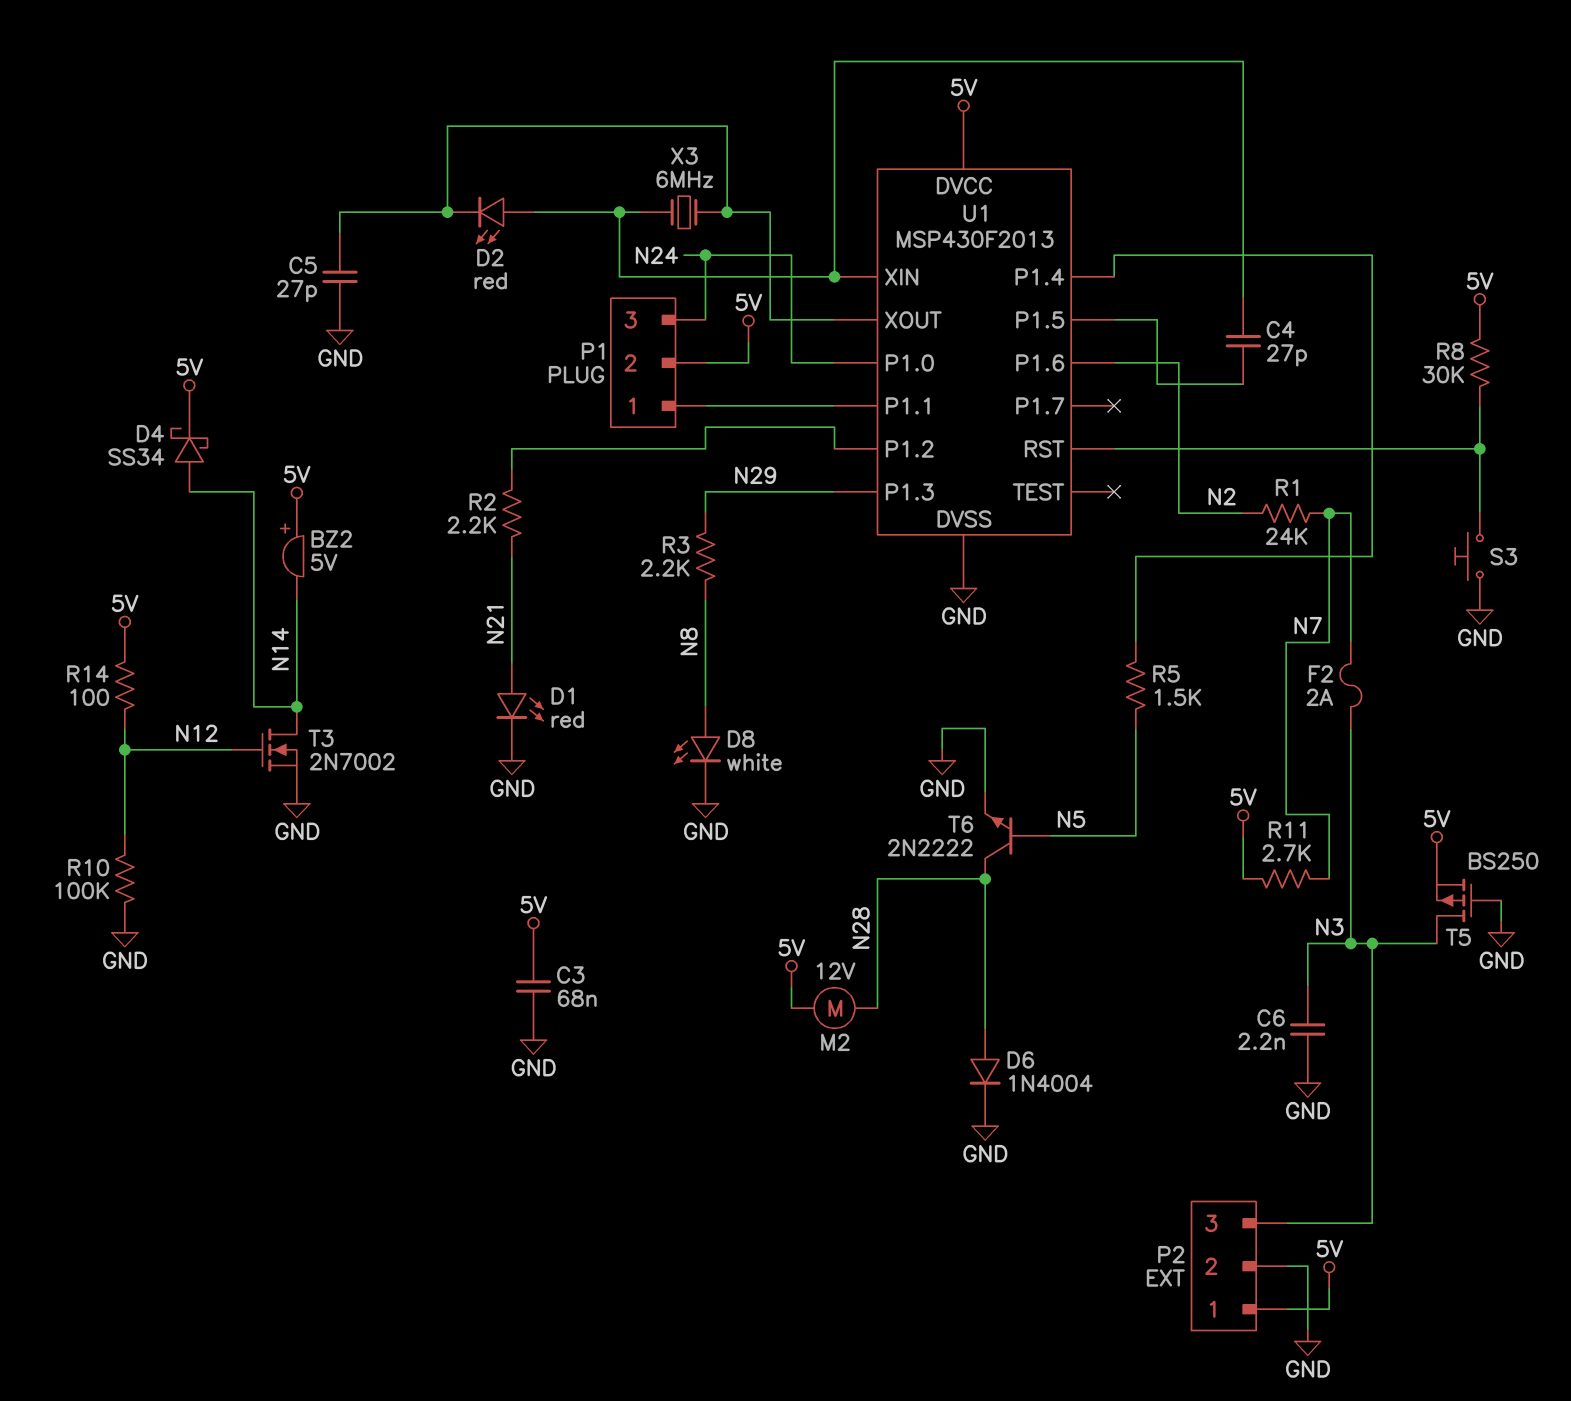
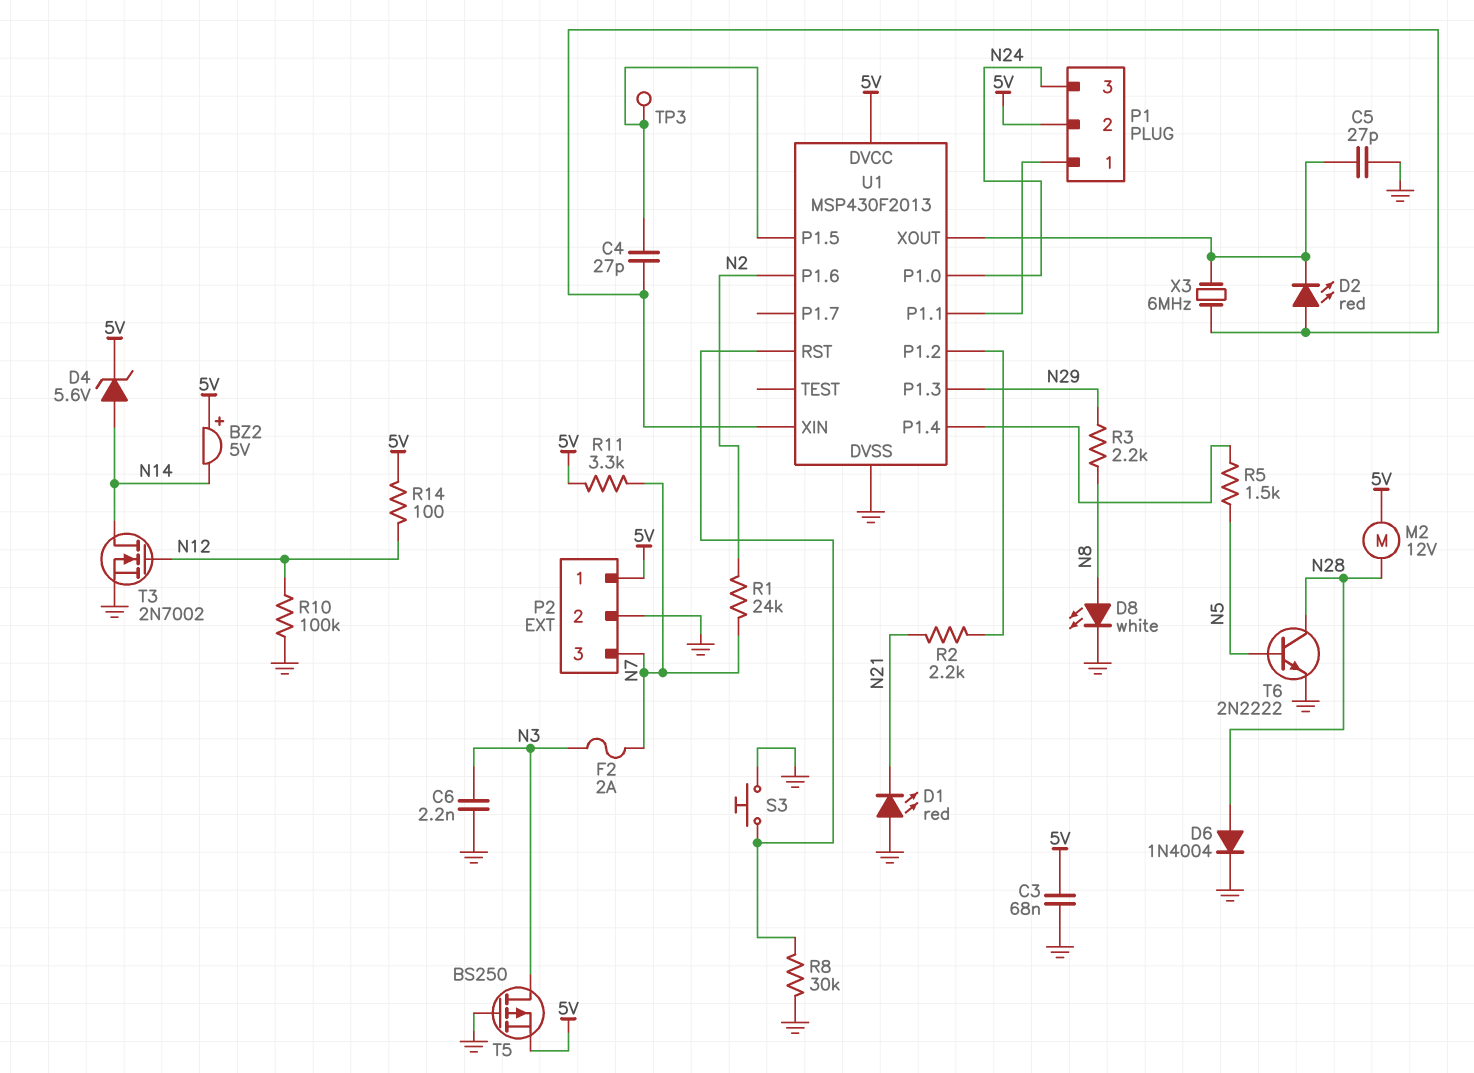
D1: LED red (A N21, K GND) -> LED red (A GND, K N21)
D4: schottky SS34 (A N14, K 5V) -> zener 5.6V (A N14, K 5V)
P2 pin 3: N3 -> N7
R8: 30k (5V, U1/RST) -> 30k (GND, U1/RST)
R11: 2.7k (5V, N7) -> 3.3k (5V, N7)
TP3: none -> test point (U1/P1.5)

